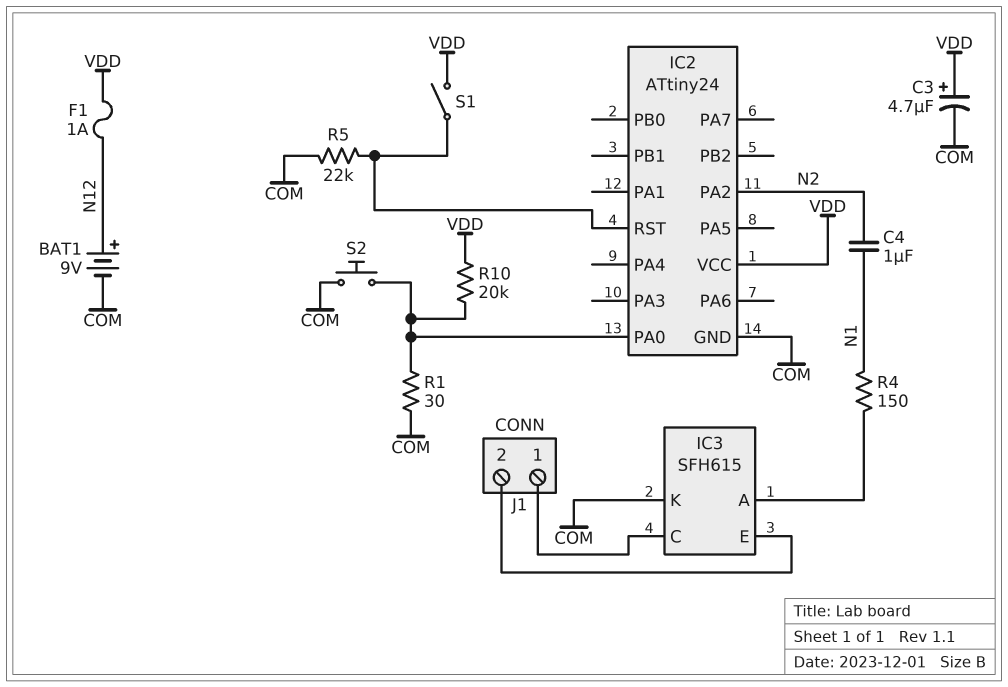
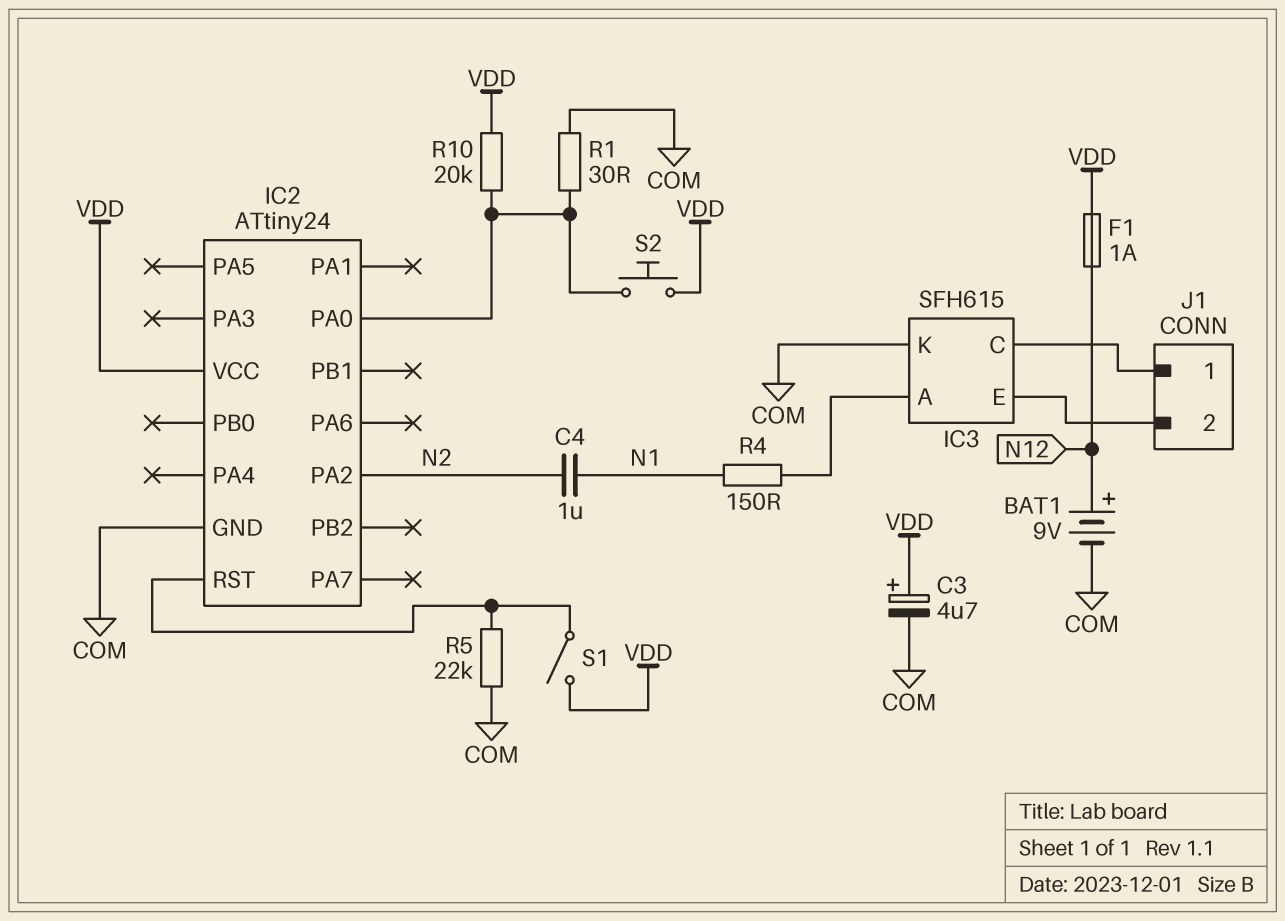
S2: button (COM, IC2/PA0) -> button (IC2/PA0, VDD)

